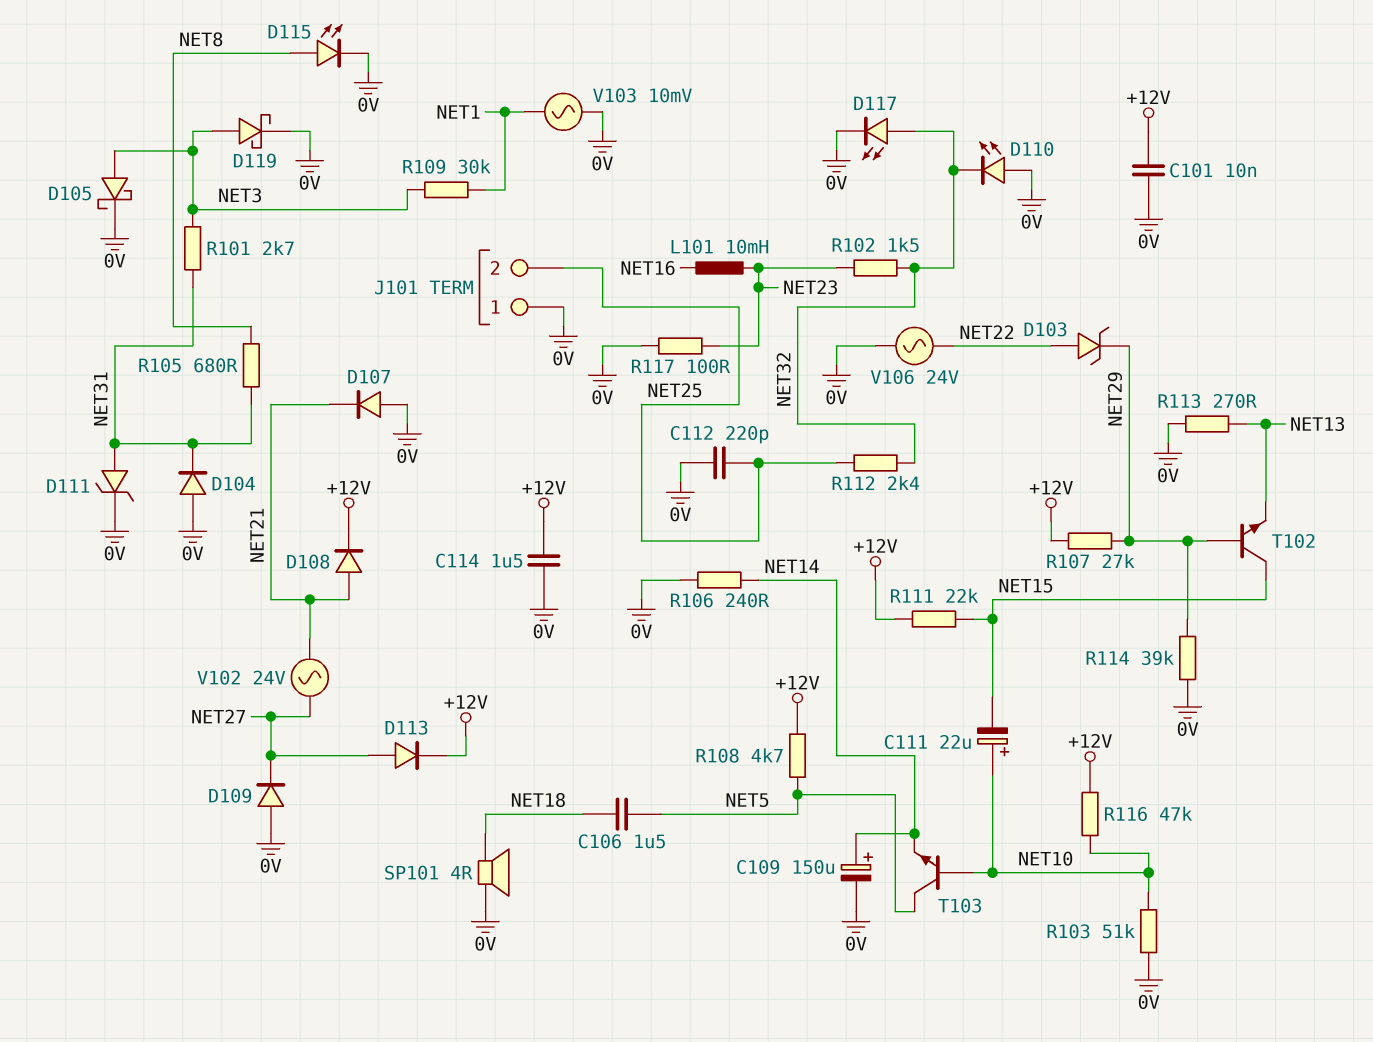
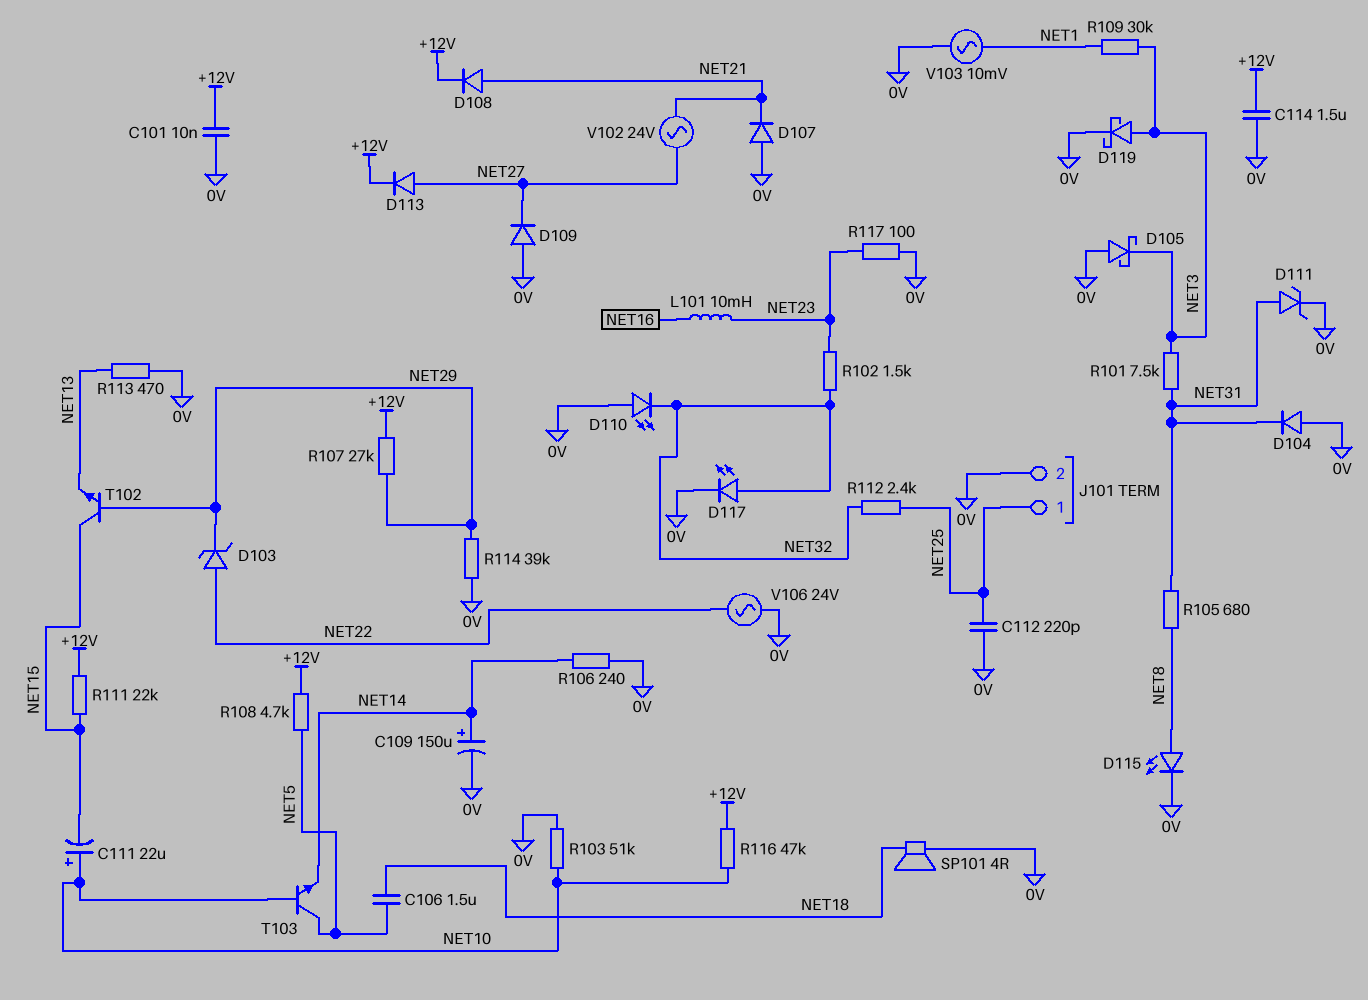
D105: schottky (A NET3, K 0V) -> schottky (A 0V, K NET3)
J101 pin 1: 0V -> NET25
J101 pin 2: NET25 -> 0V
R101: 2.7k (NET3, NET31) -> 7.5k (NET3, NET31)
R113: 270 (0V, NET13) -> 470 (0V, NET13)

